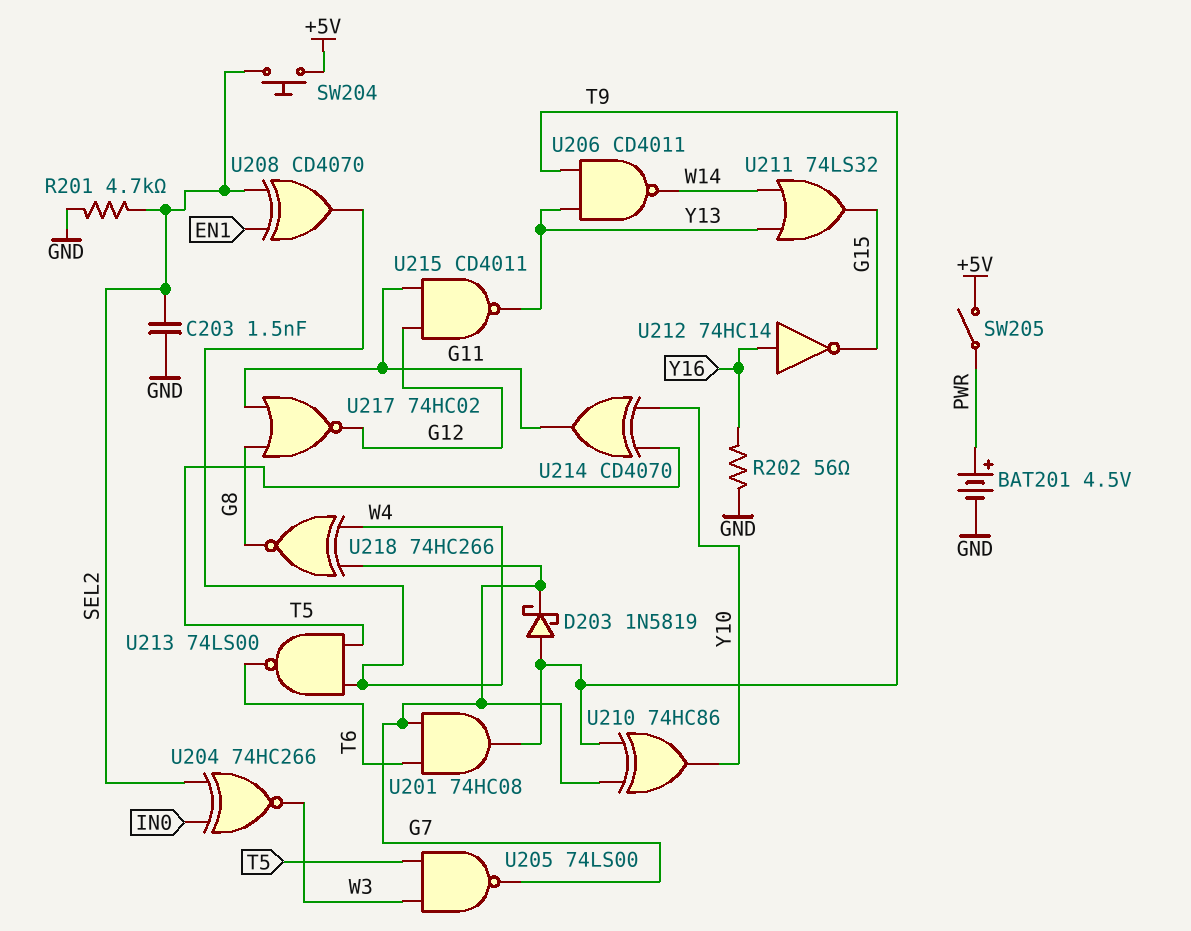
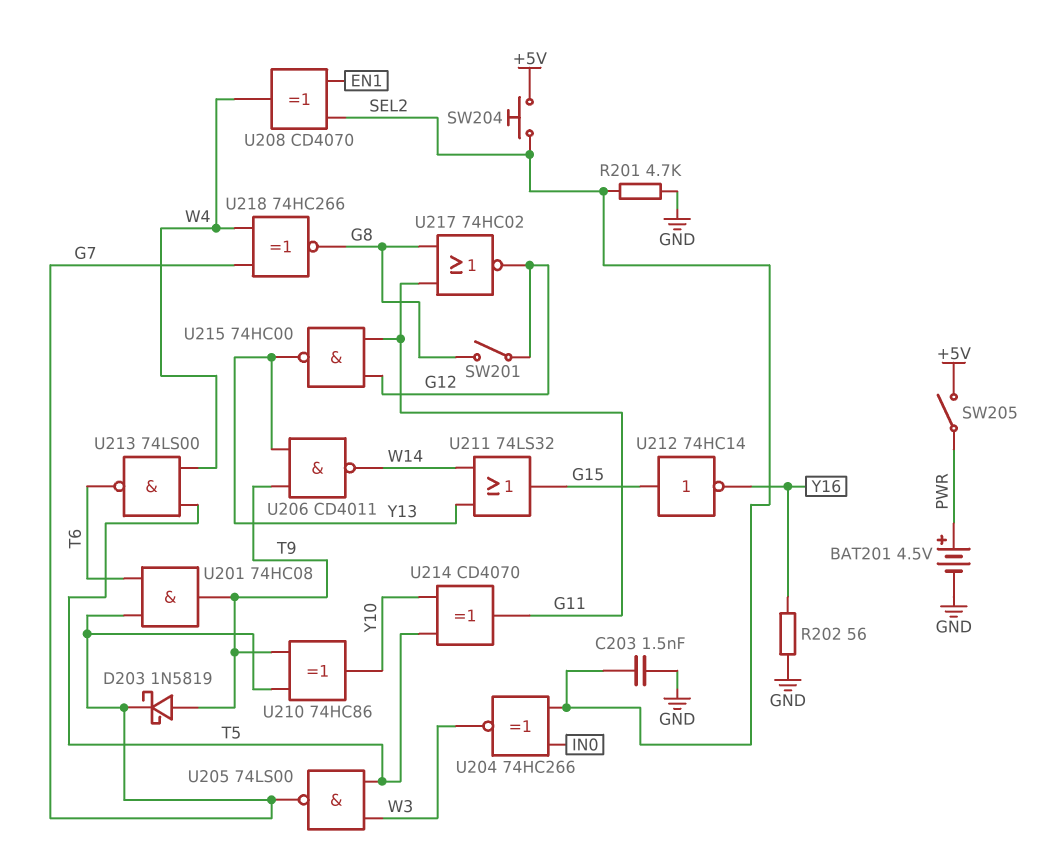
SW201: none -> switch (G8, G12)
U212: NOT 74HC14 (in Y16, out G15) -> NOT 74HC14 (in G15, out Y16)
U215: NAND CD4011 (in G11, in G12, out Y13) -> NAND 74HC00 (in G11, in G12, out Y13)

